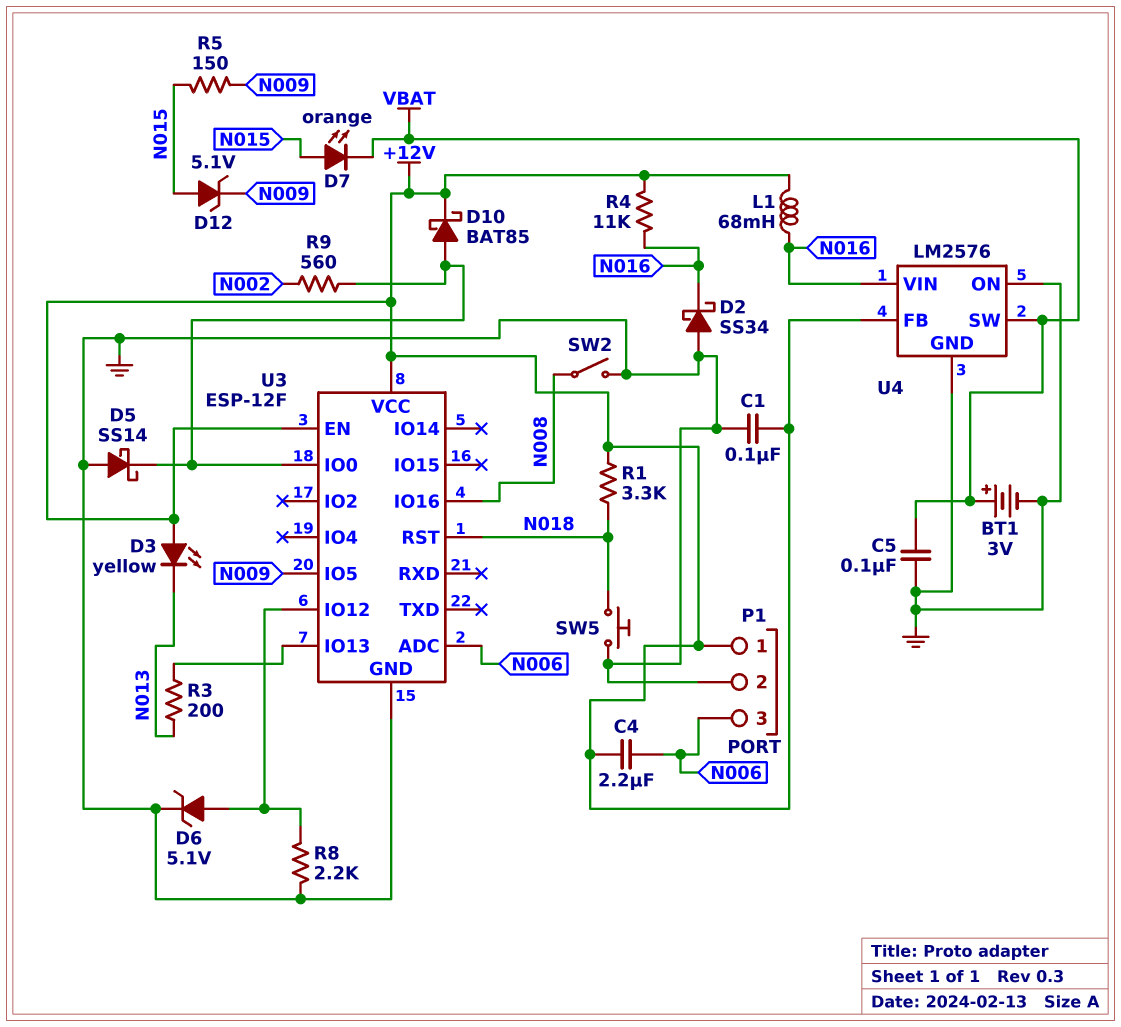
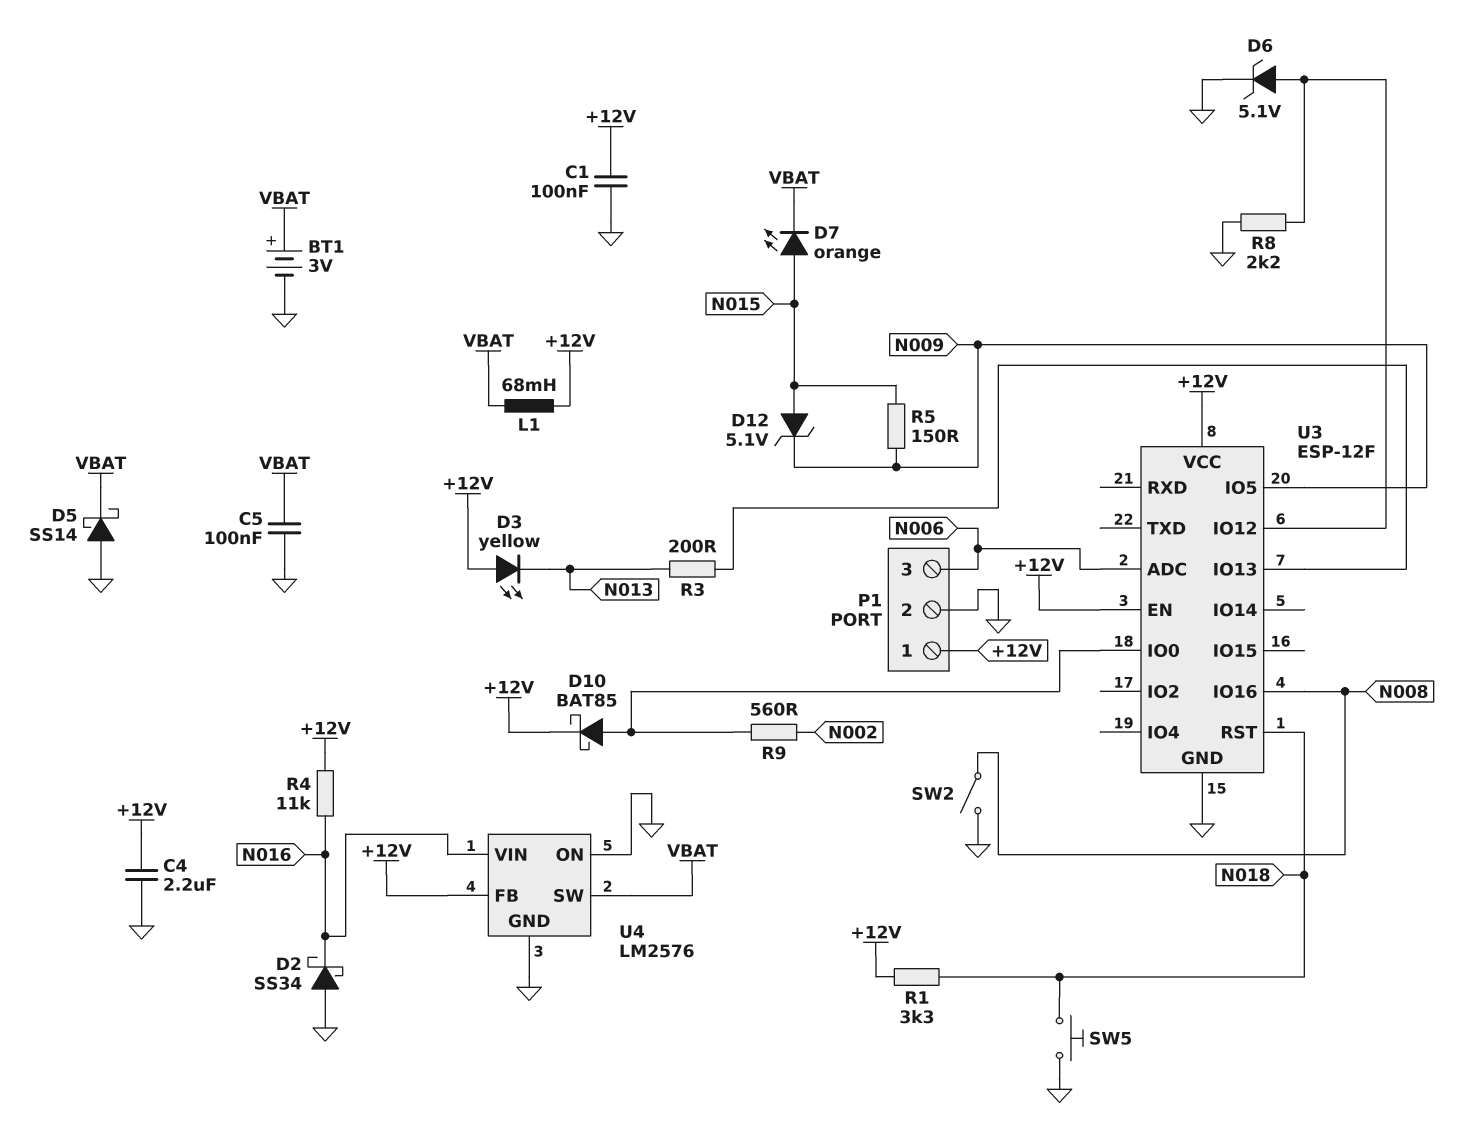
C4: 2.2uF (+12V, N006) -> 2.2uF (+12V, GND)
D5: schottky SS14 (A GND, K U3/IO0) -> schottky SS14 (A GND, K VBAT)
L1: 68mH (+12V, N016) -> 68mH (+12V, VBAT)

